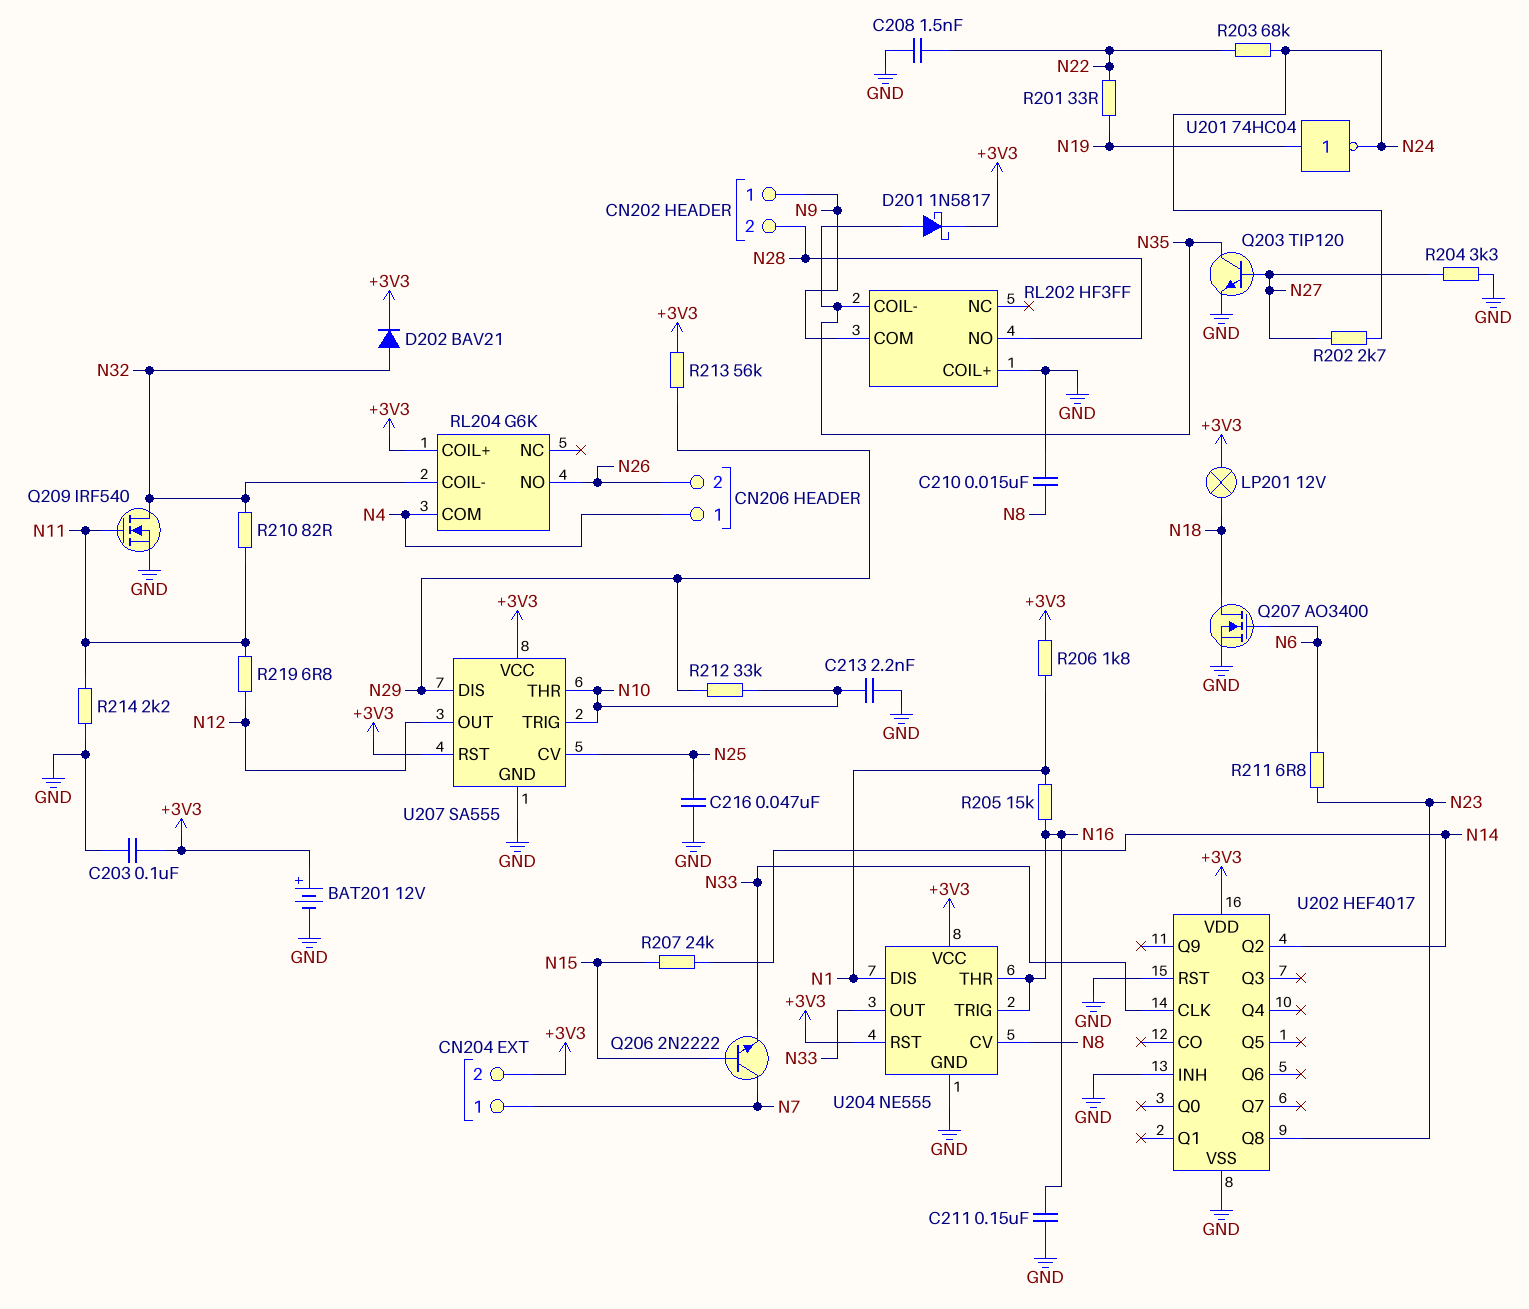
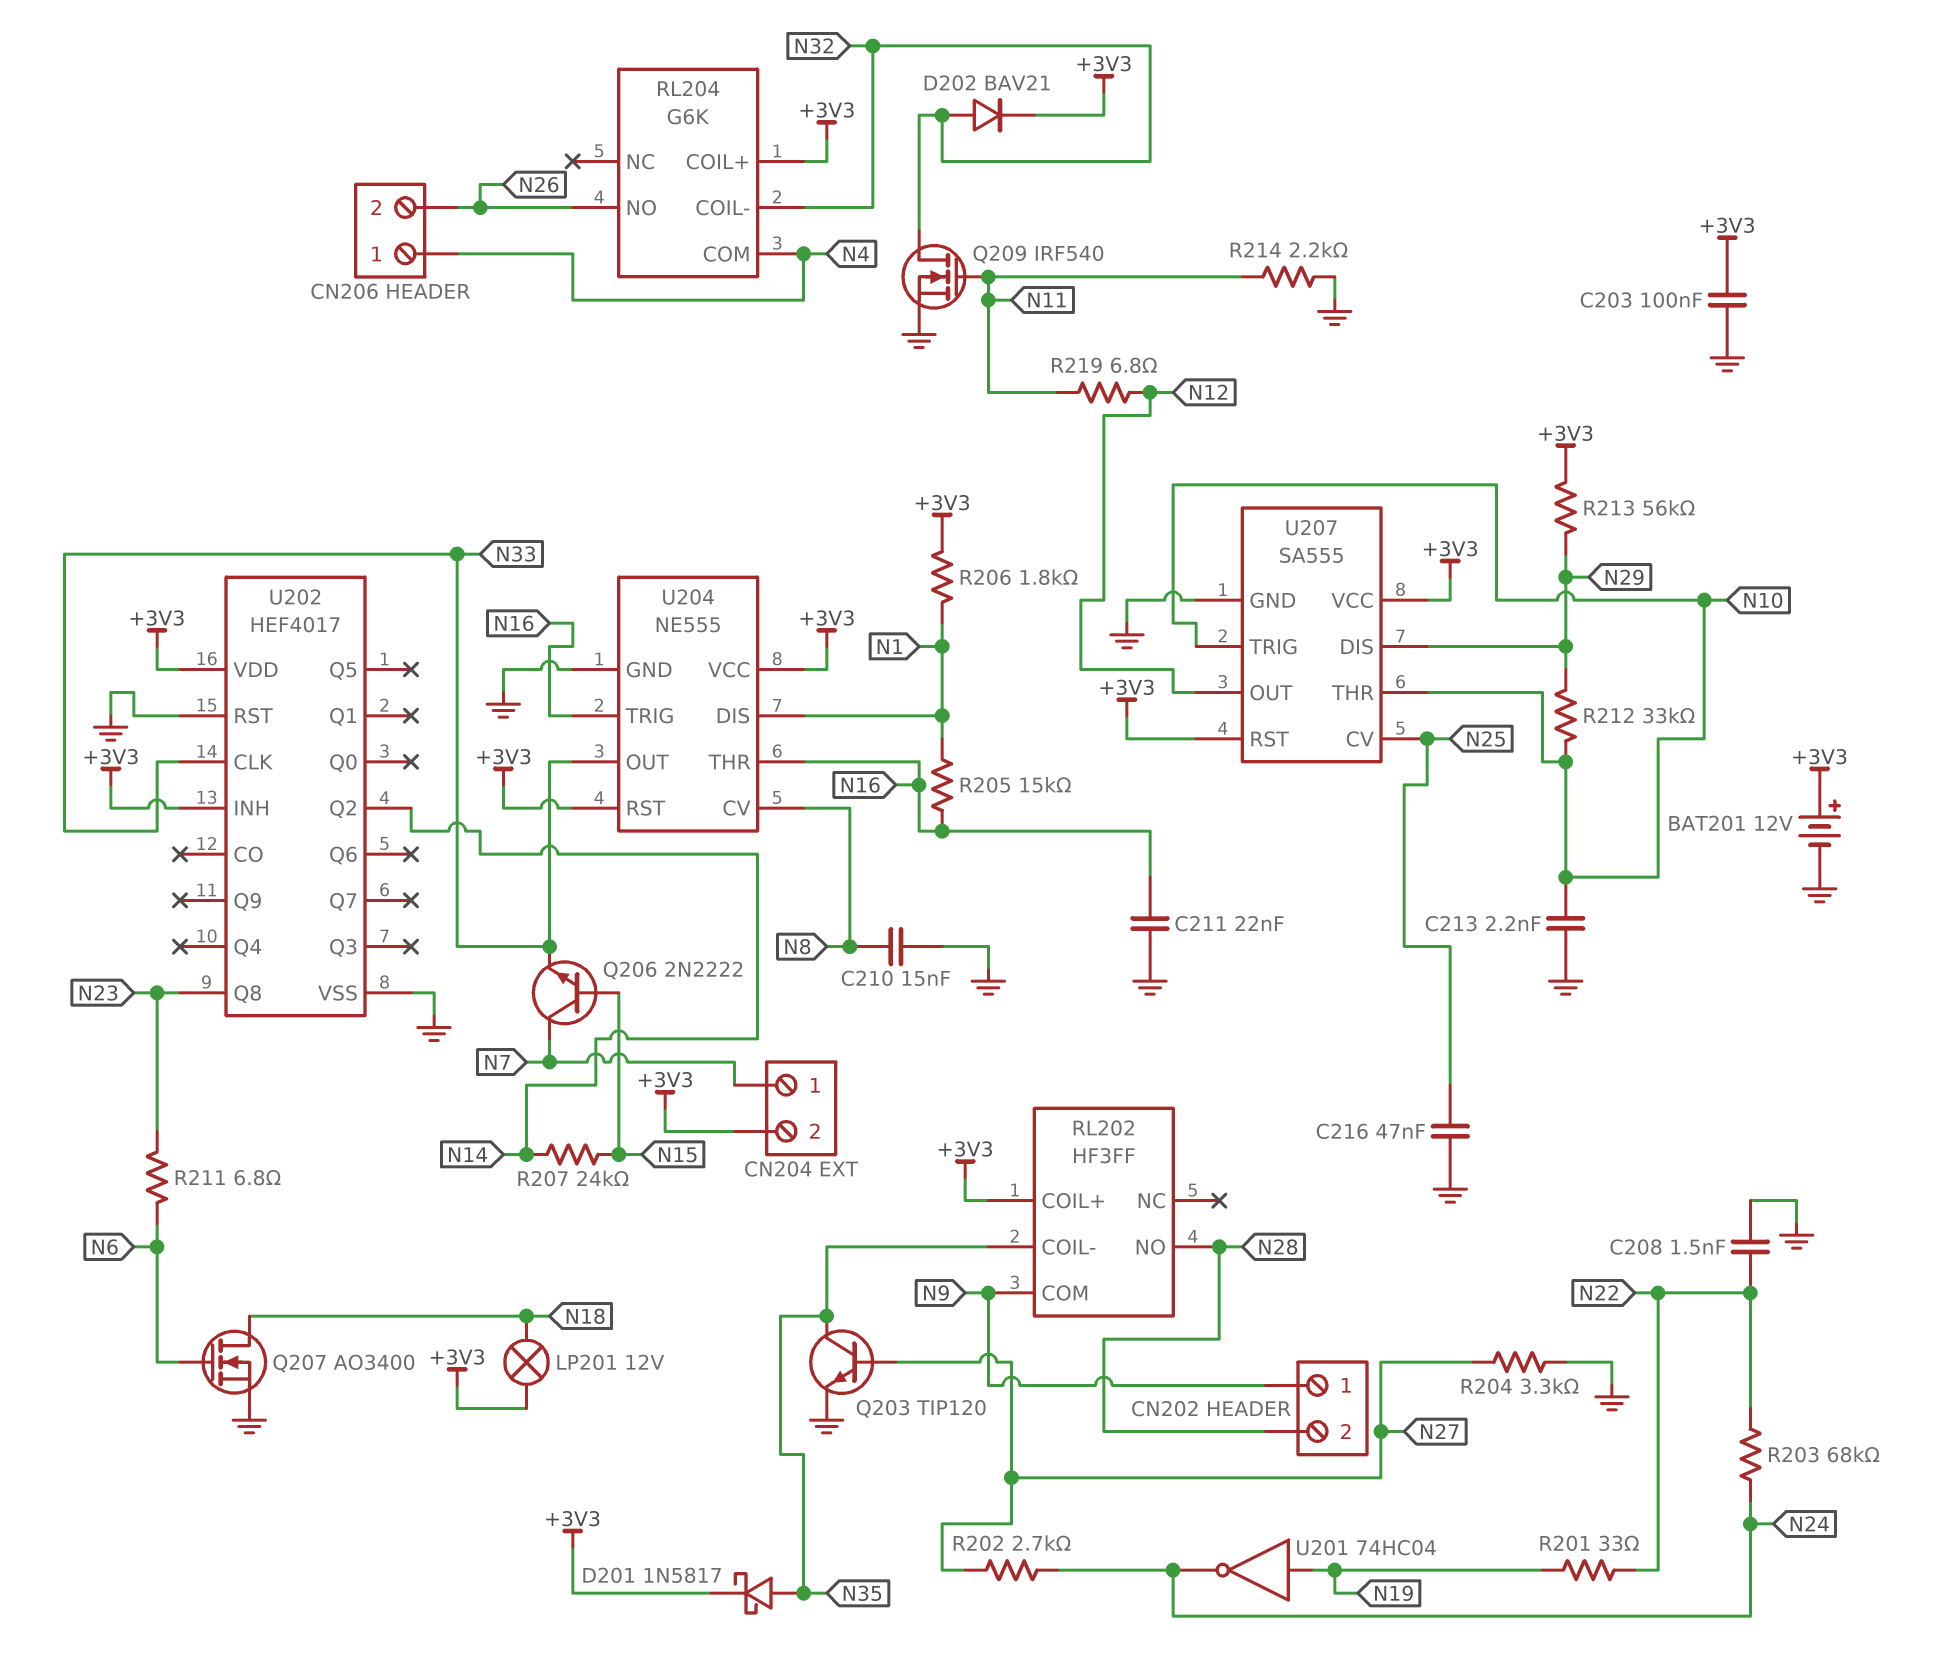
C211: 150nF (GND, N16) -> 22nF (GND, N16)
R210: 82 (N11, N32) -> none
RL202 pin COIL+: GND -> +3V3
U202 pin INH: GND -> +3V3

